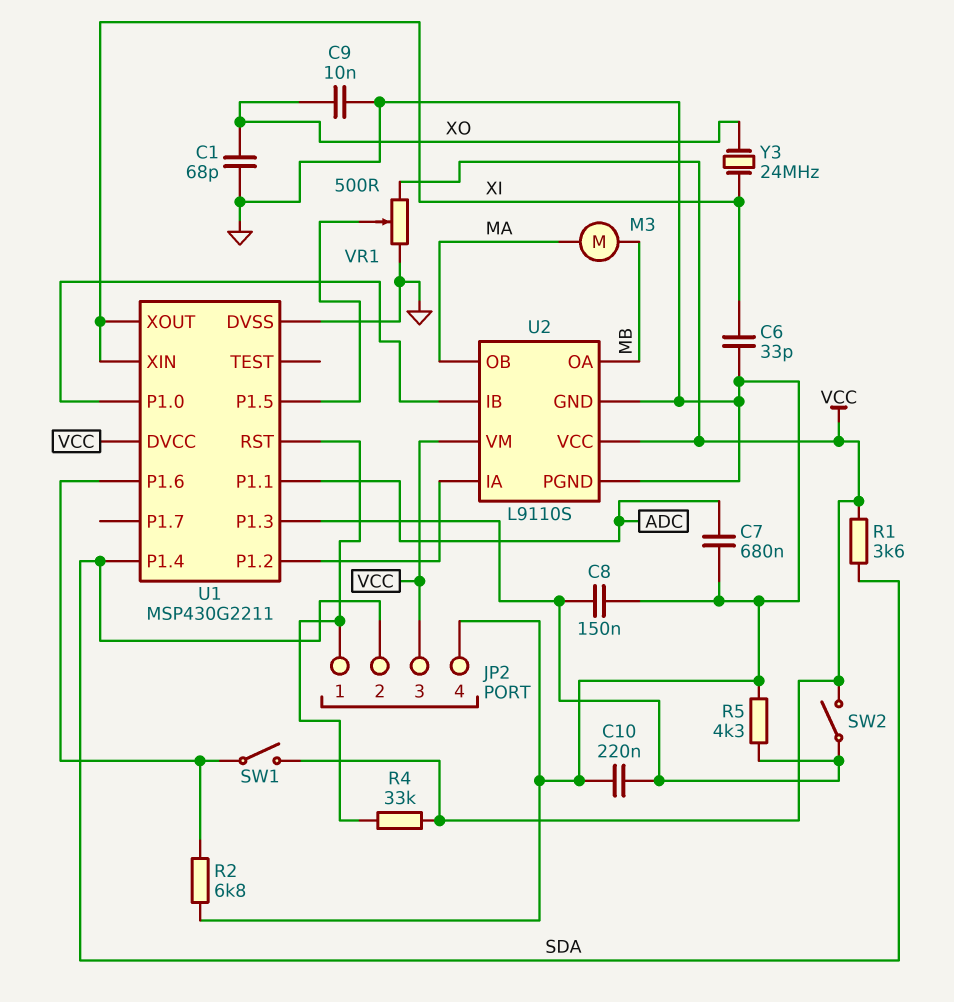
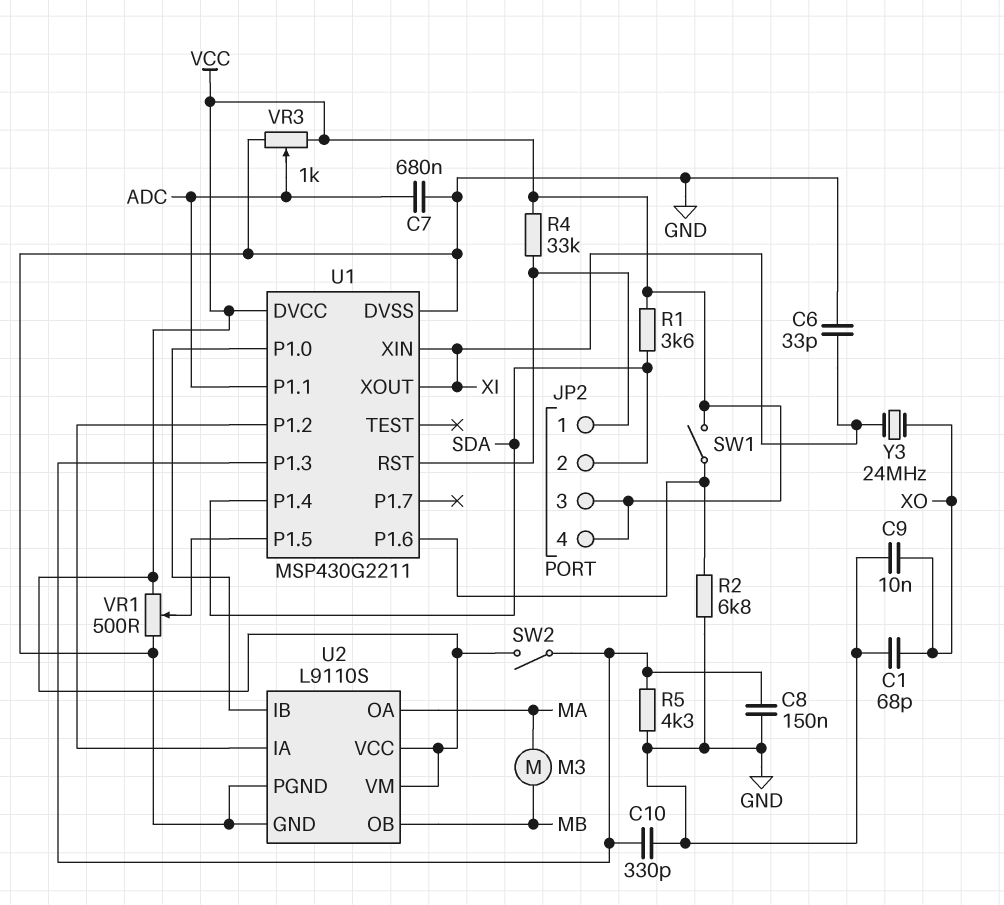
C10: 220nF (GND, U1/P1.3) -> 330pF (GND, U1/P1.3)
JP2 pin 4: GND -> VCC
U2 pin OA: MB -> MA
U2 pin OB: MA -> MB
VR3: none -> 1k (GND, VCC, wiper ADC)

